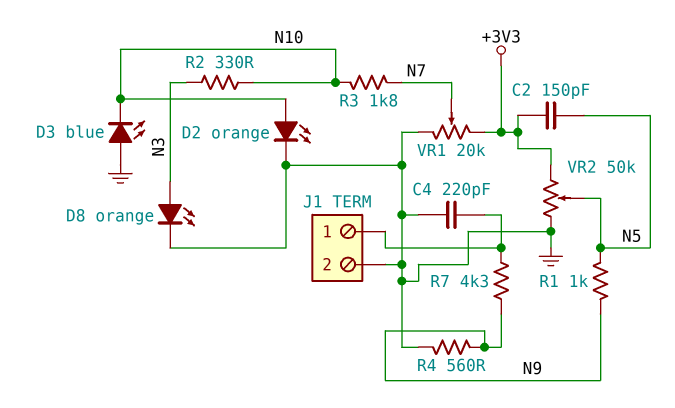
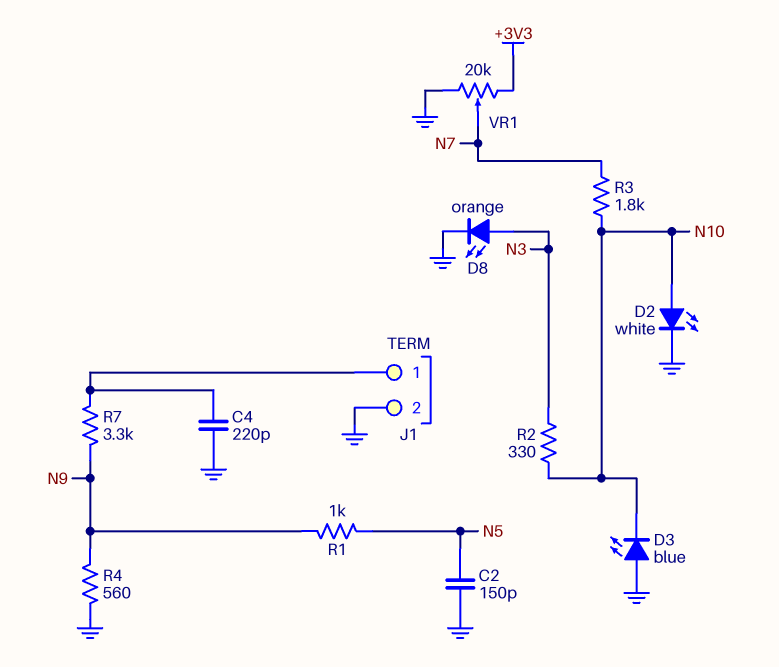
C2: 150pF (+3V3, N5) -> 150pF (GND, N5)
D2: LED orange (A N10, K GND) -> LED white (A N10, K GND)
R7: 4.3k (J1/1, N9) -> 3.3k (J1/1, N9)
VR2: 50k (+3V3, GND, wiper N5) -> none

